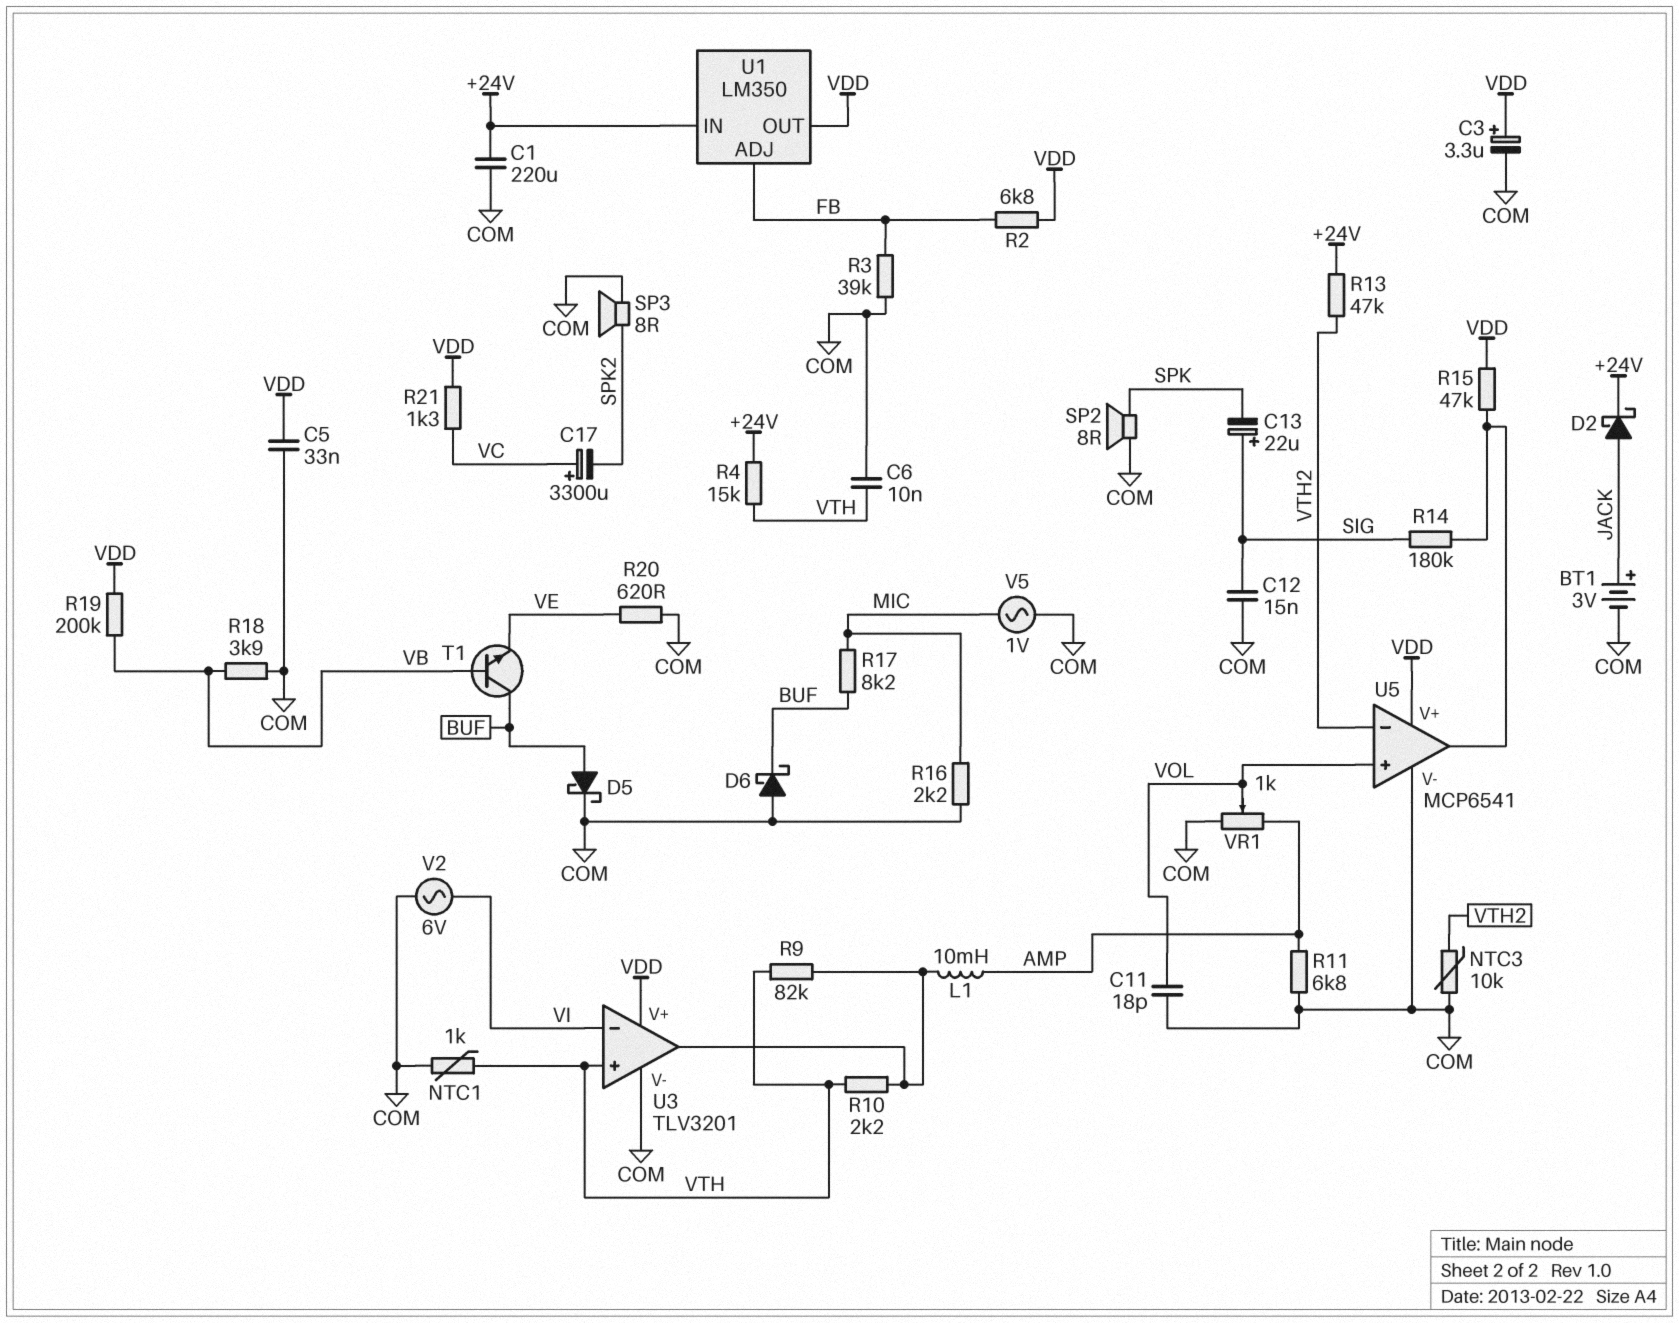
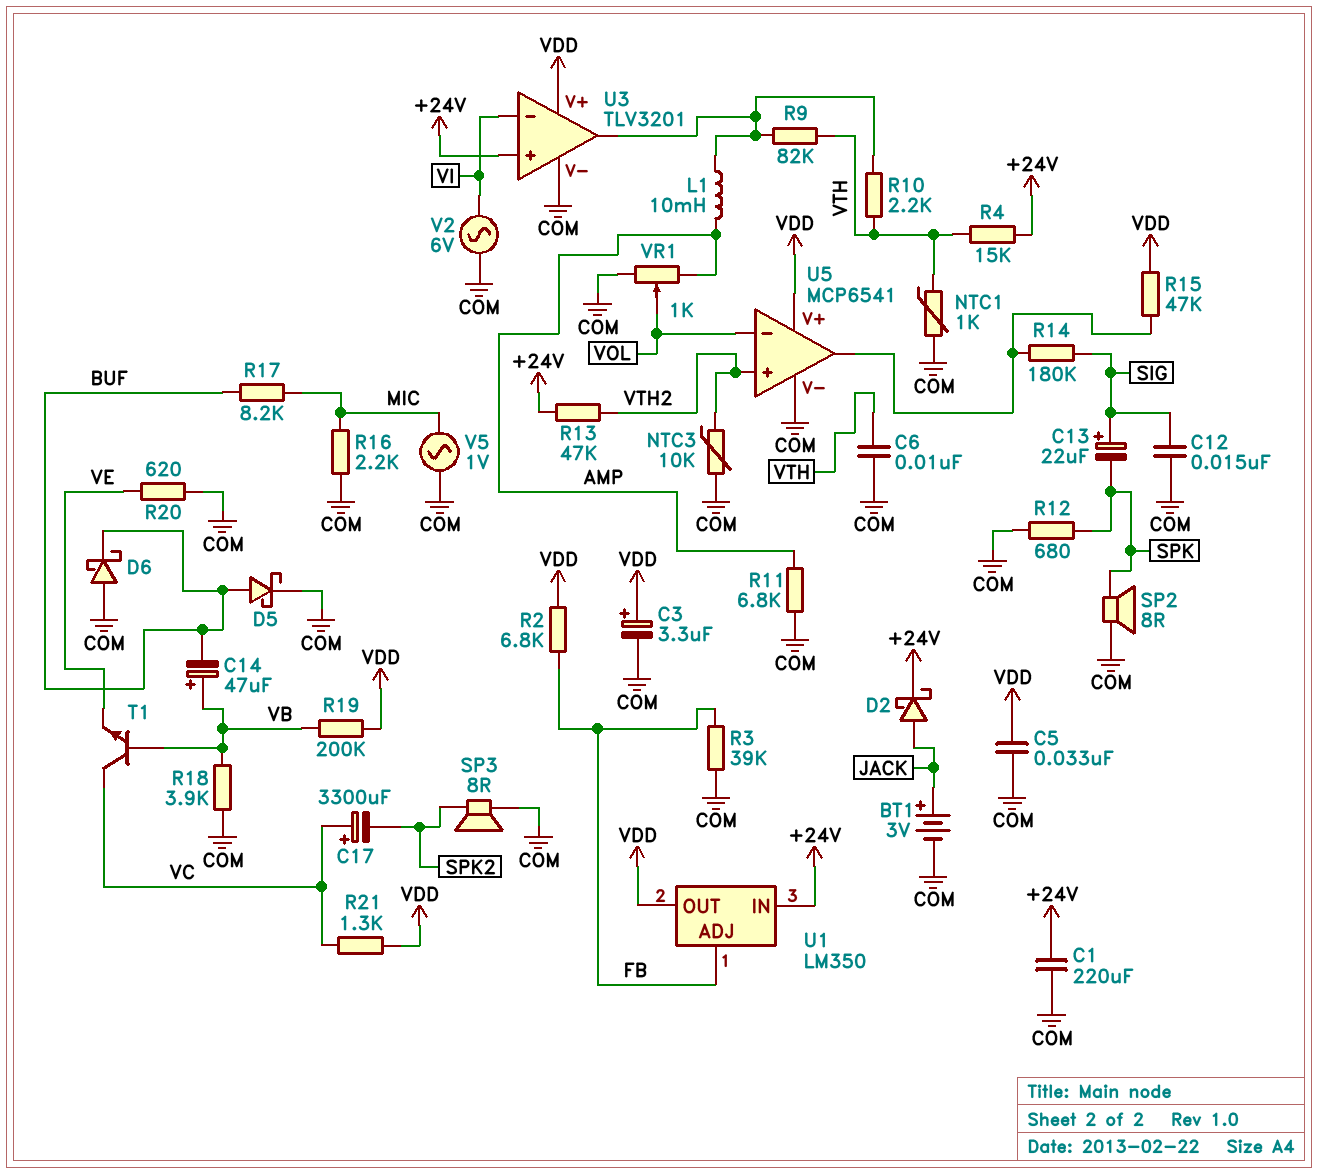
C11: 18pF (COM, VOL) -> none
C14: none -> 47uF (plus VB, minus BUF)
R12: none -> 680 (COM, SPK)
T1: NPN (B VB, C BUF, E VE) -> NPN (B VB, C VC, E VE)
U3 pin in+: VTH -> +24V
U5 pin in+: VOL -> VTH2
U5 pin in-: VTH2 -> VOL

